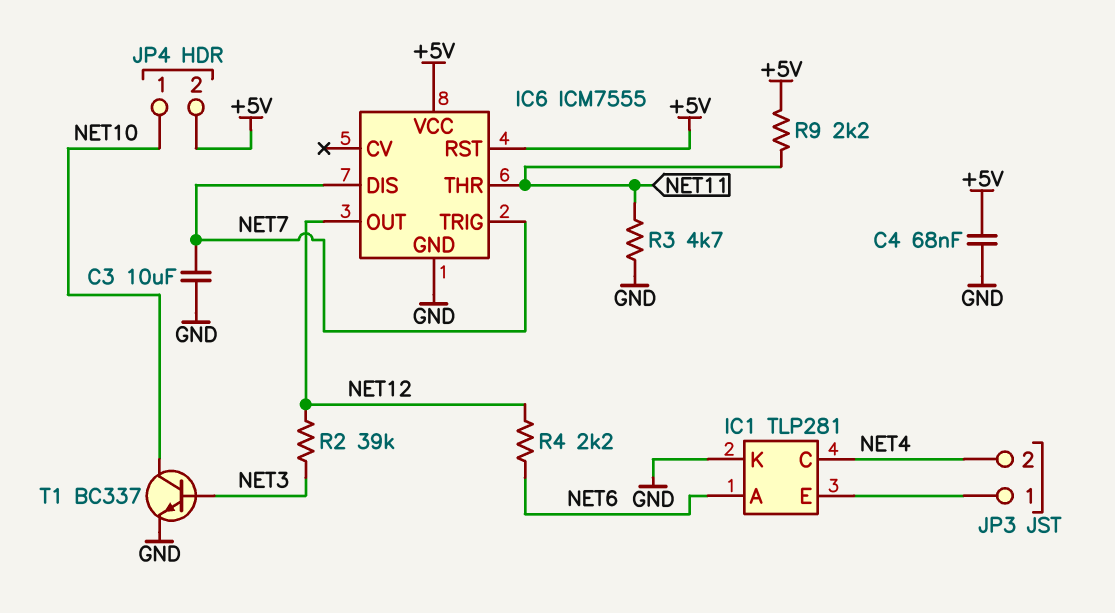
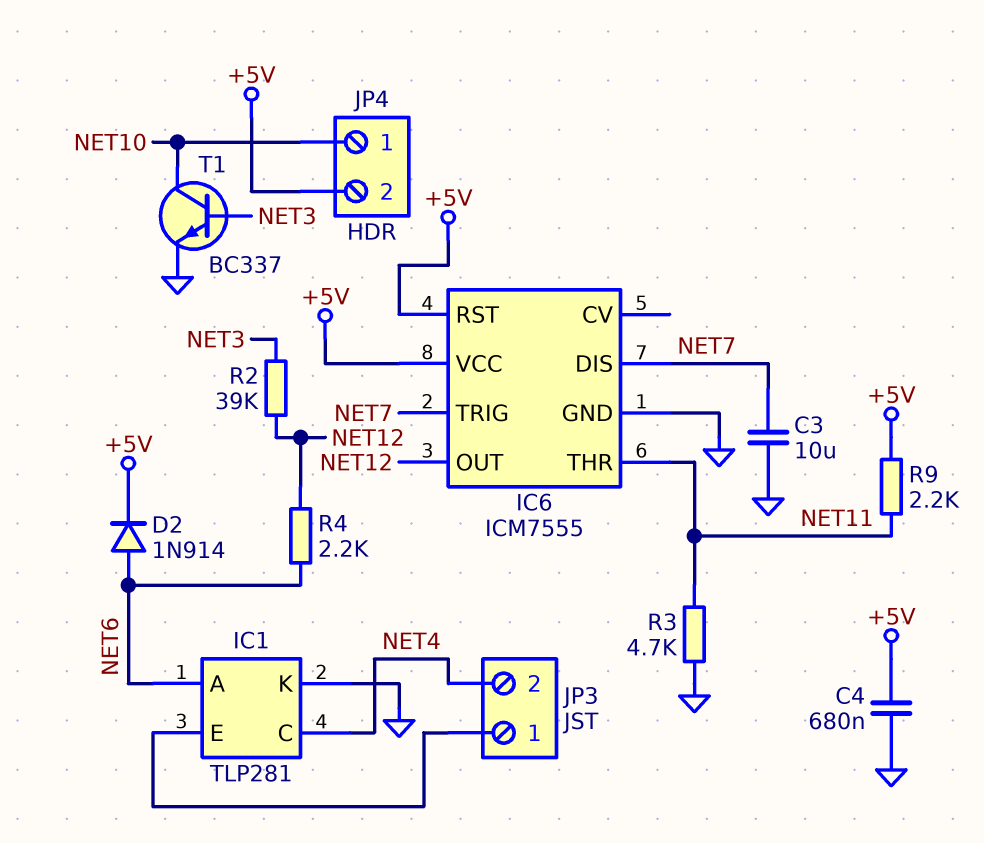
C4: 68nF (+5V, GND) -> 680nF (+5V, GND)
D2: none -> diode 1N914 (A NET6, K +5V)

